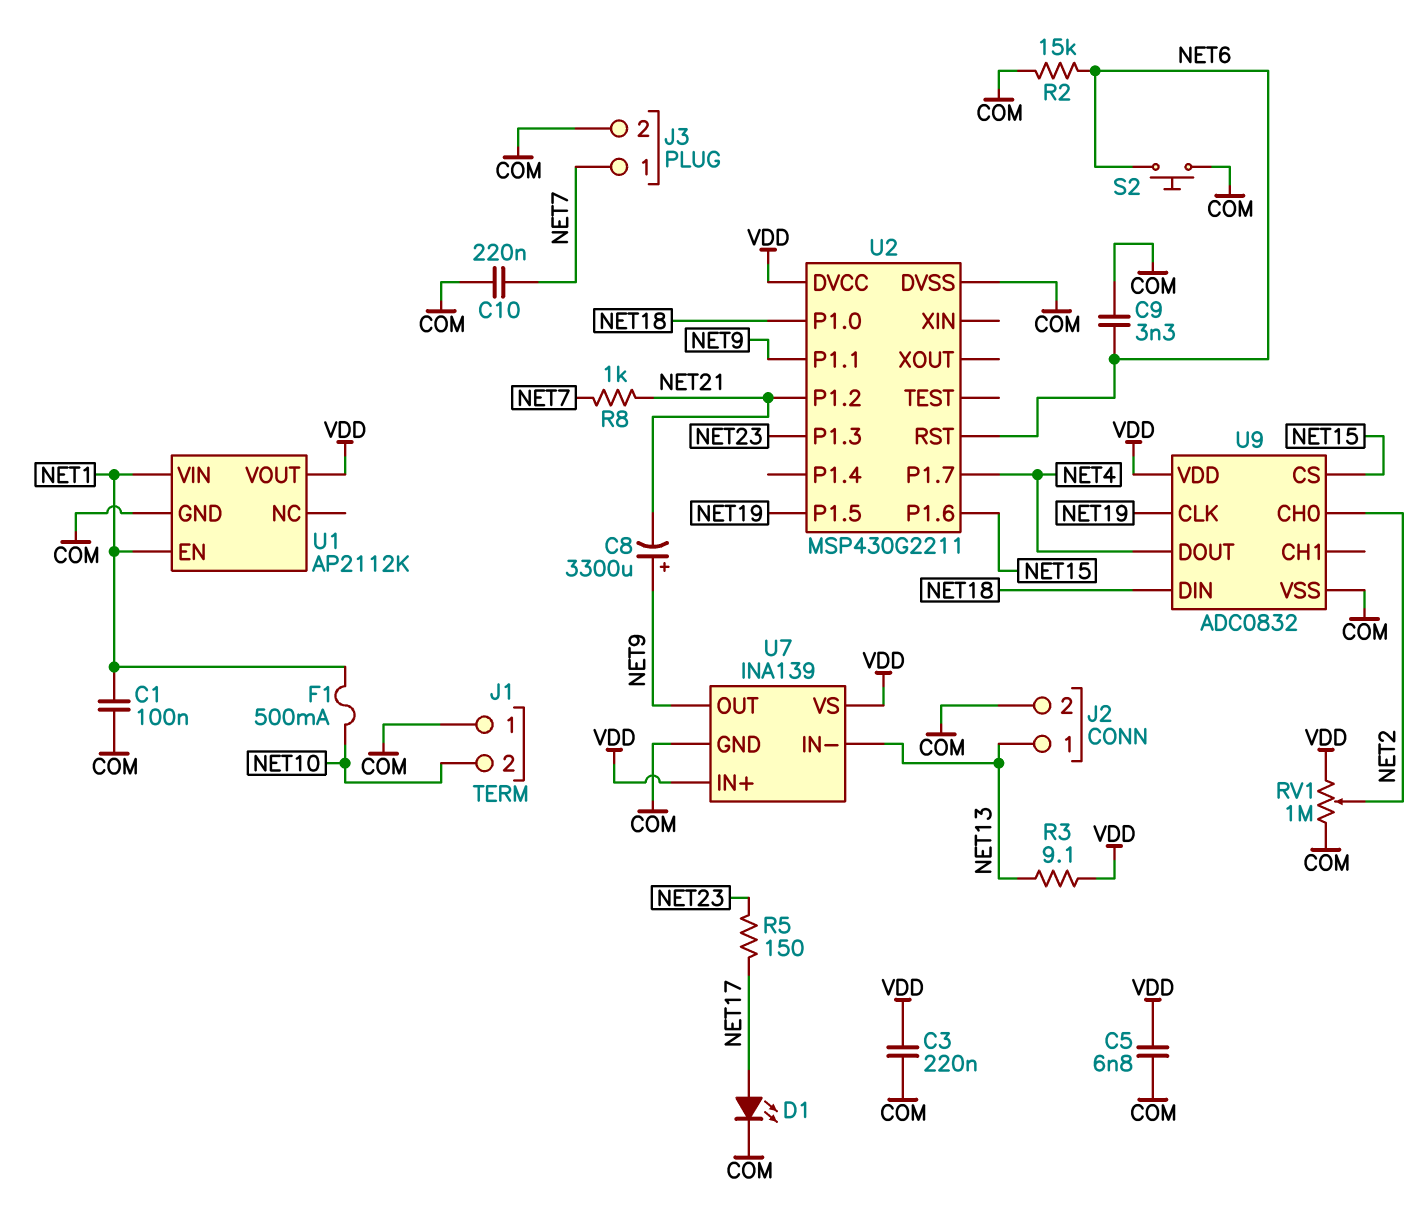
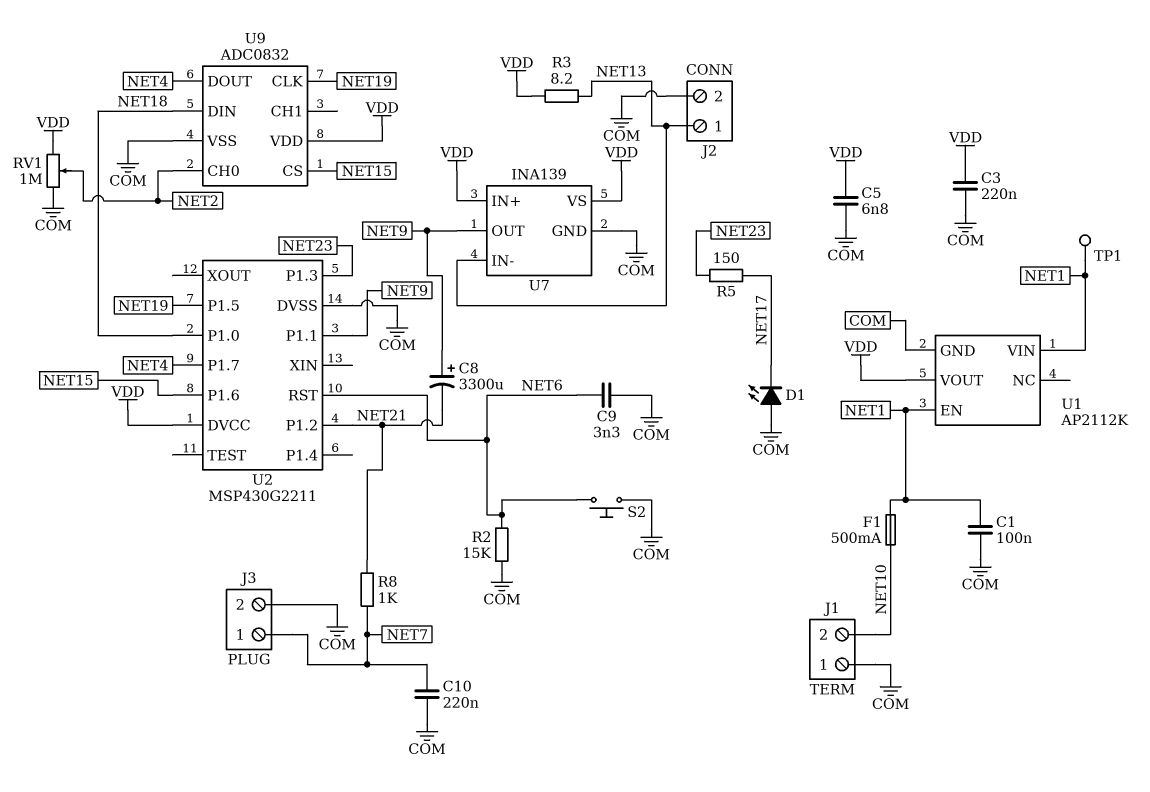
D1: LED (A NET17, K COM) -> LED (A COM, K NET17)
R3: 9.1 (NET13, VDD) -> 8.2 (NET13, VDD)
TP1: none -> test point (NET1)

